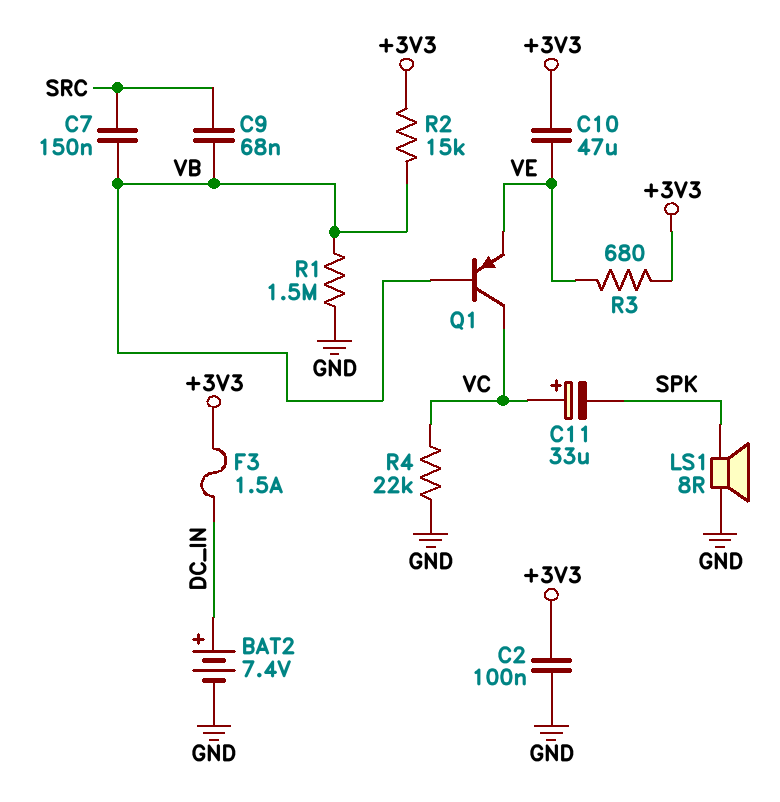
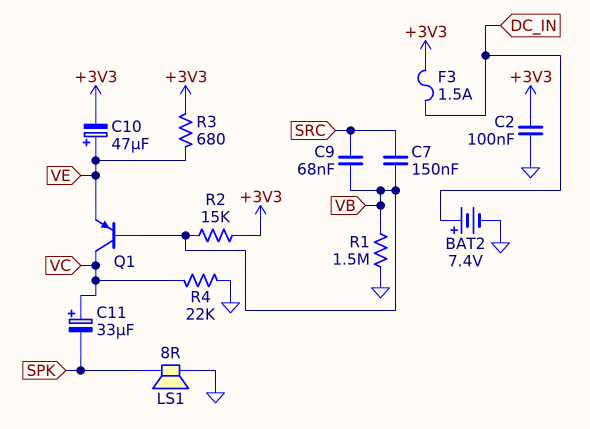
C10: 47uF (+3V3, VE) -> 47uF (plus VE, minus +3V3)

